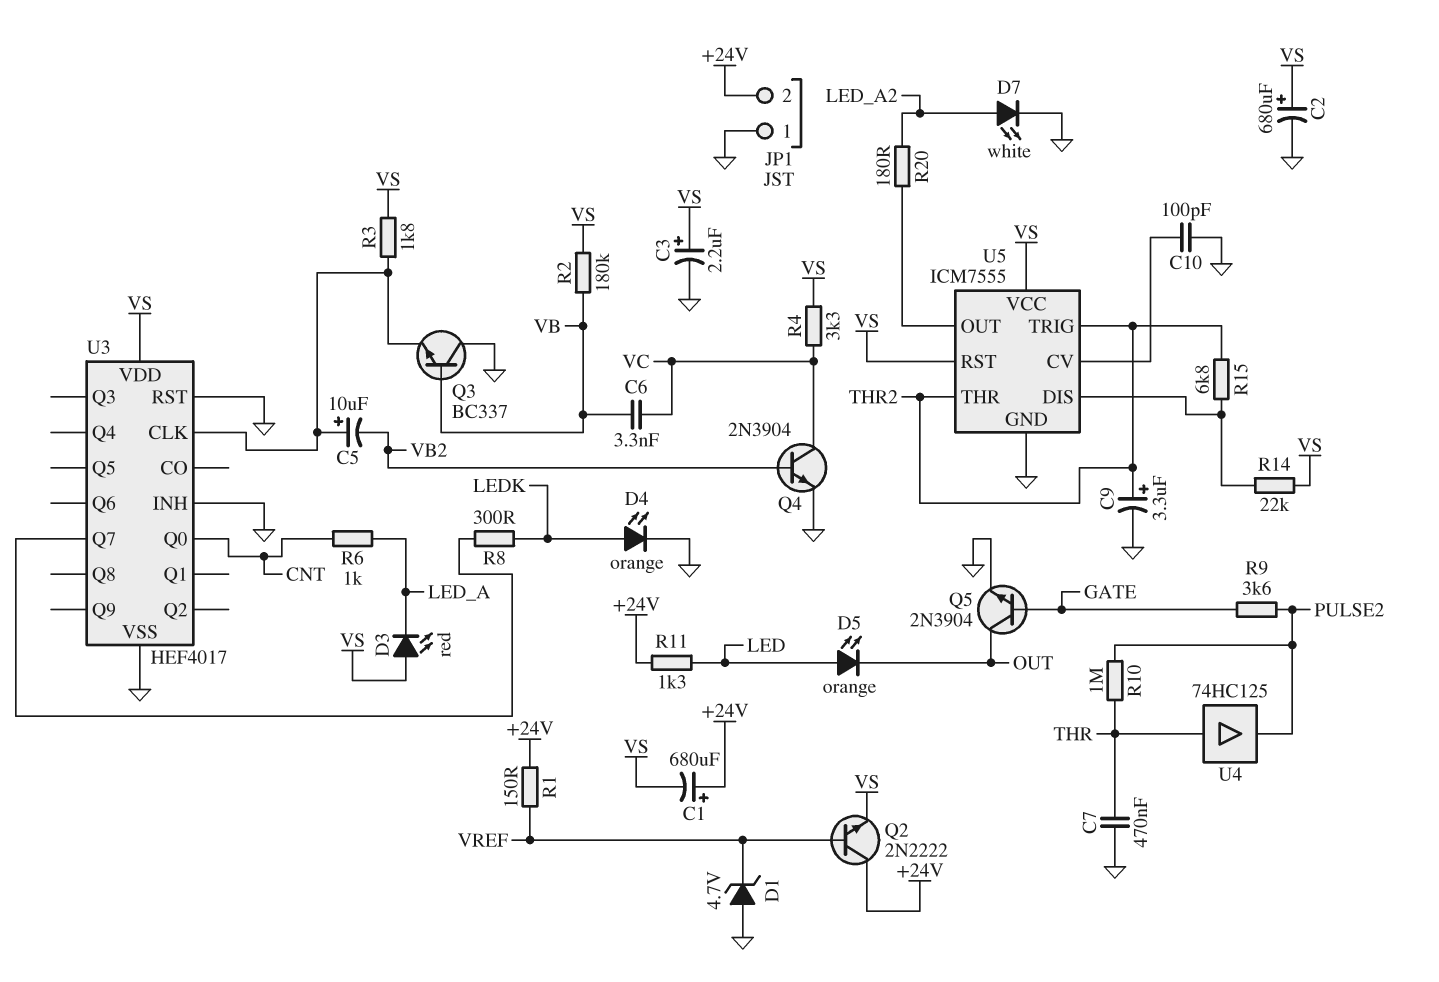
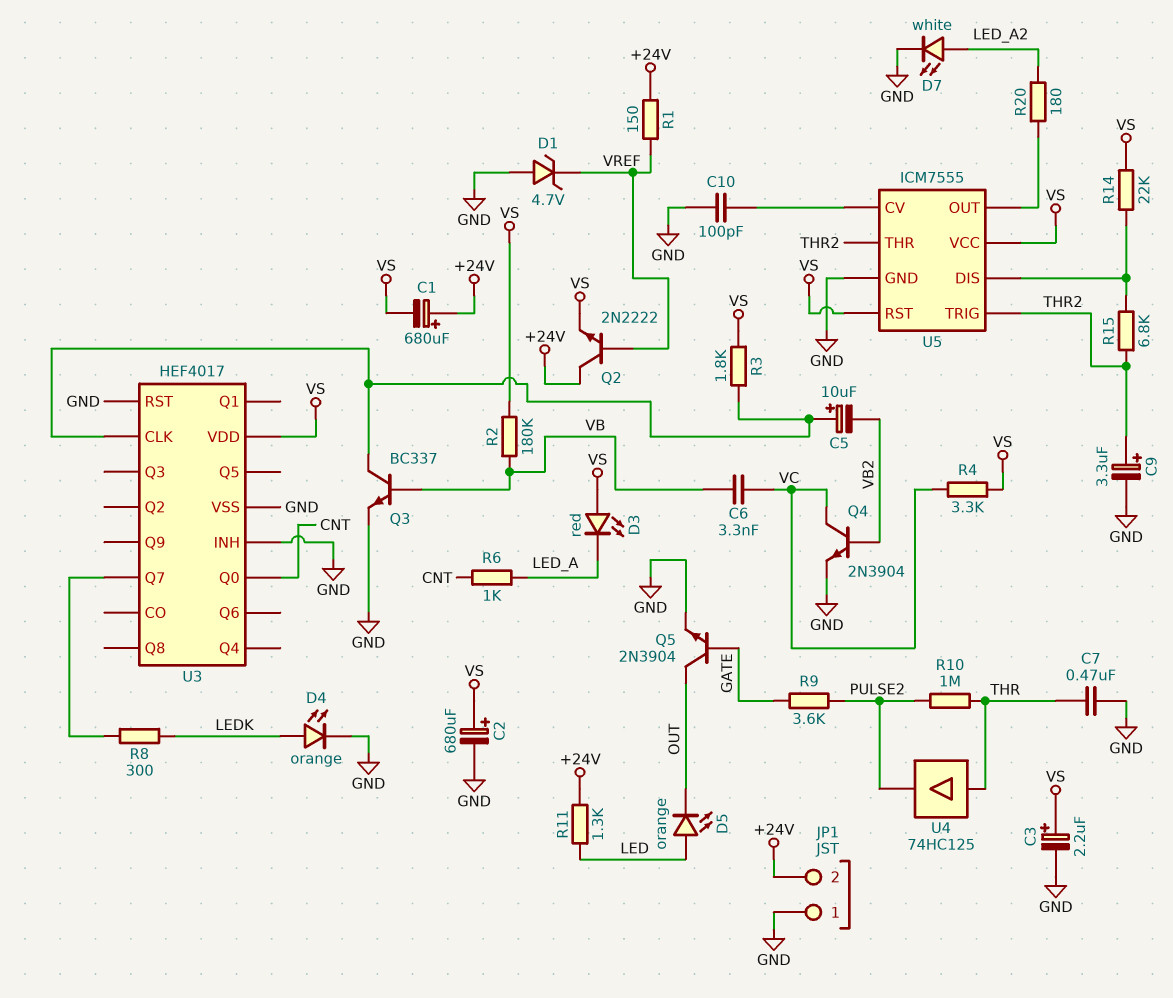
Q3: NPN BC337 (B VB, C GND, E U3/CLK) -> NPN BC337 (B VB, C U3/CLK, E GND)

